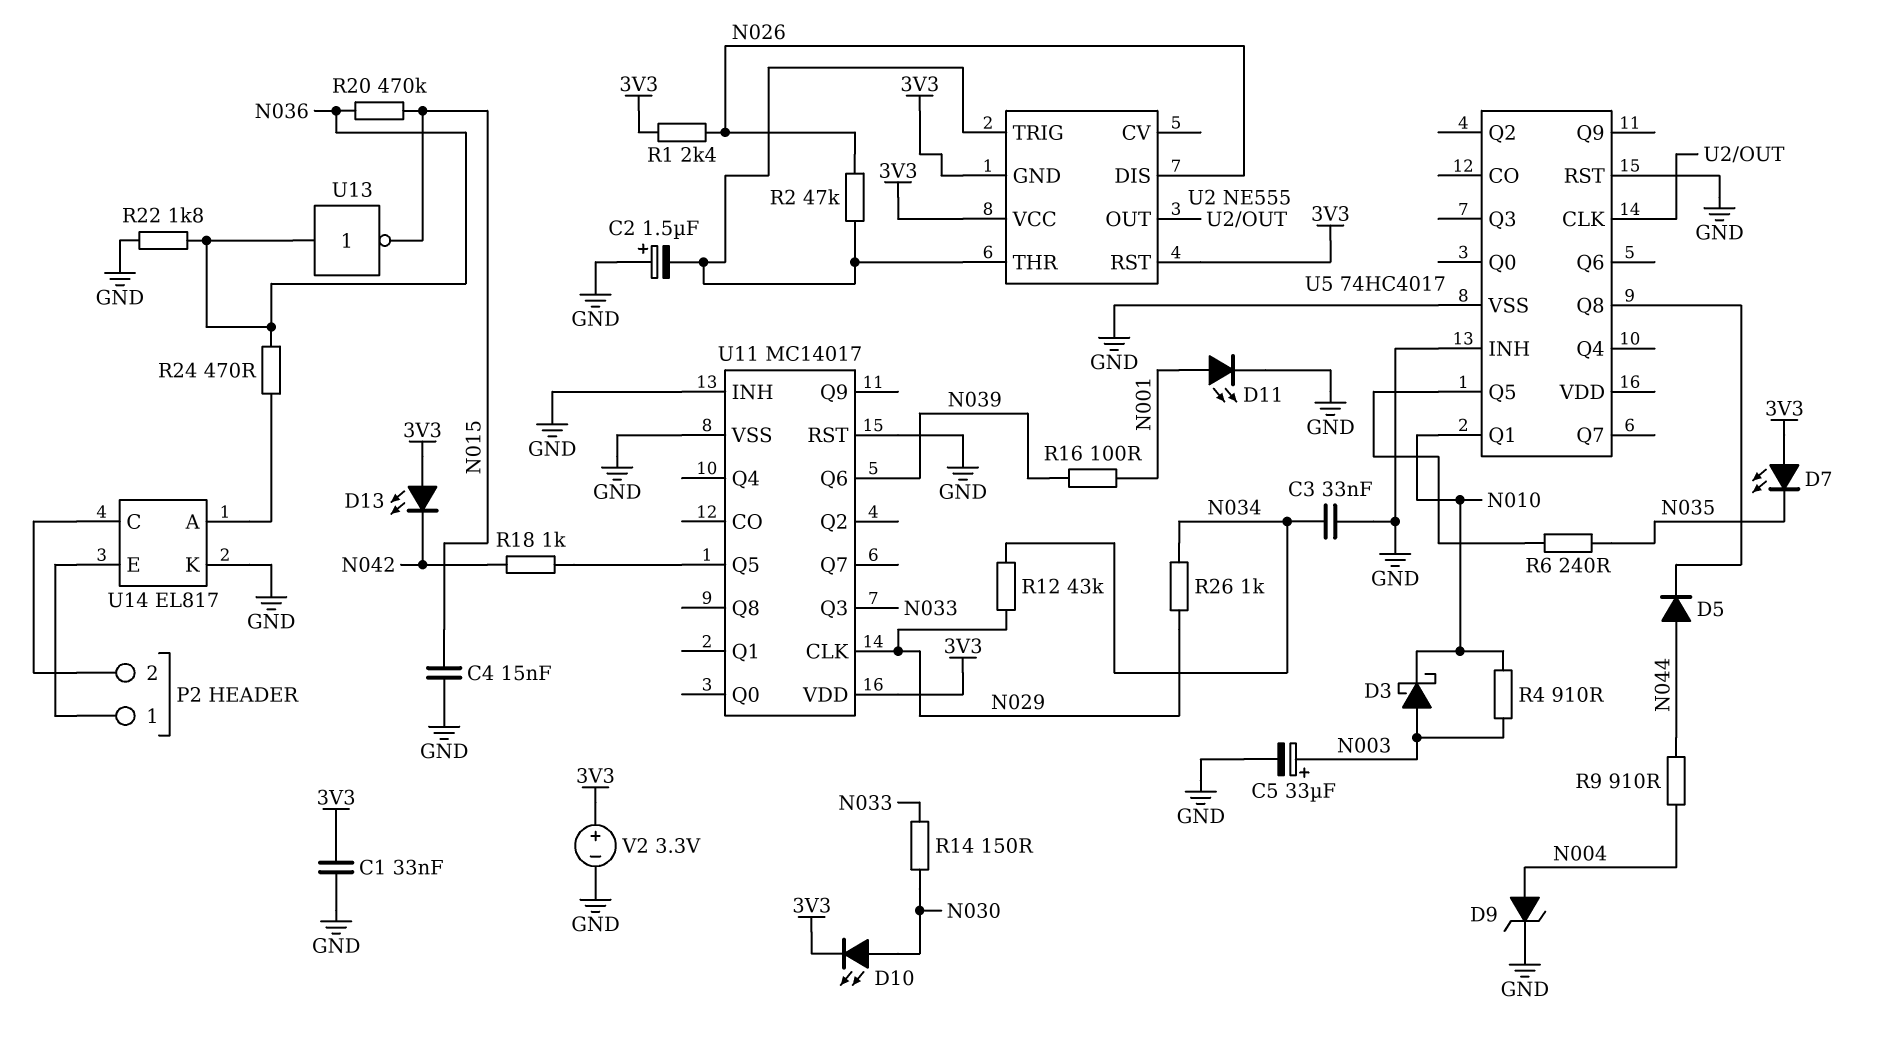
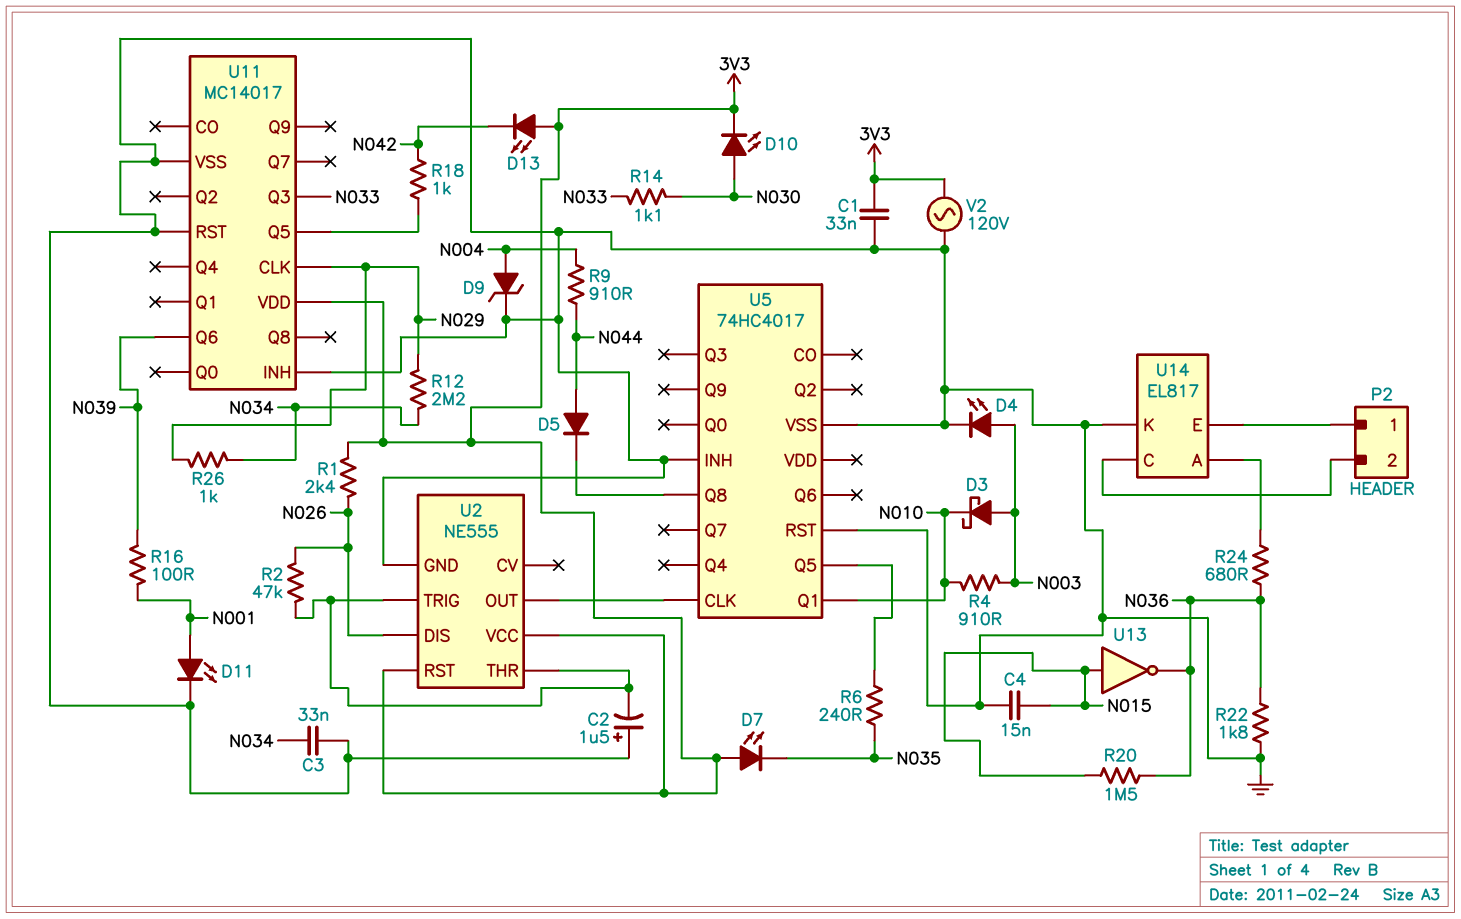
C5: 33uF (plus N003, minus GND) -> none
D4: none -> LED (A N003, K GND)
R12: 43k (N029, N034) -> 2.2M (N029, N034)
R14: 150 (N030, N033) -> 1.1k (N030, N033)
R20: 470k (N015, N036) -> 1.5M (N015, N036)
R24: 470 (N036, U14/A) -> 680 (N036, U14/A)
U2 pin GND: 3V3 -> GND
U13: NOT (in N036, out N015) -> NOT (in N015, out N036)
V2: 3.3V (plus 3V3, minus GND) -> AC 120V (3V3, GND)

